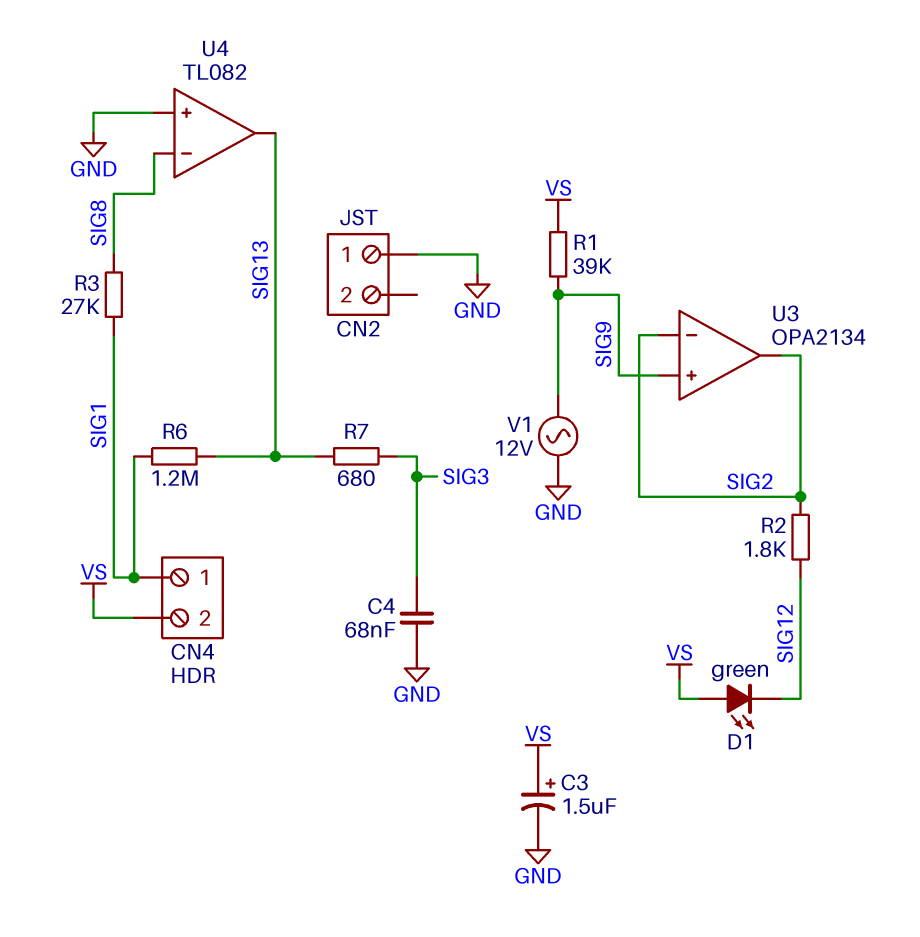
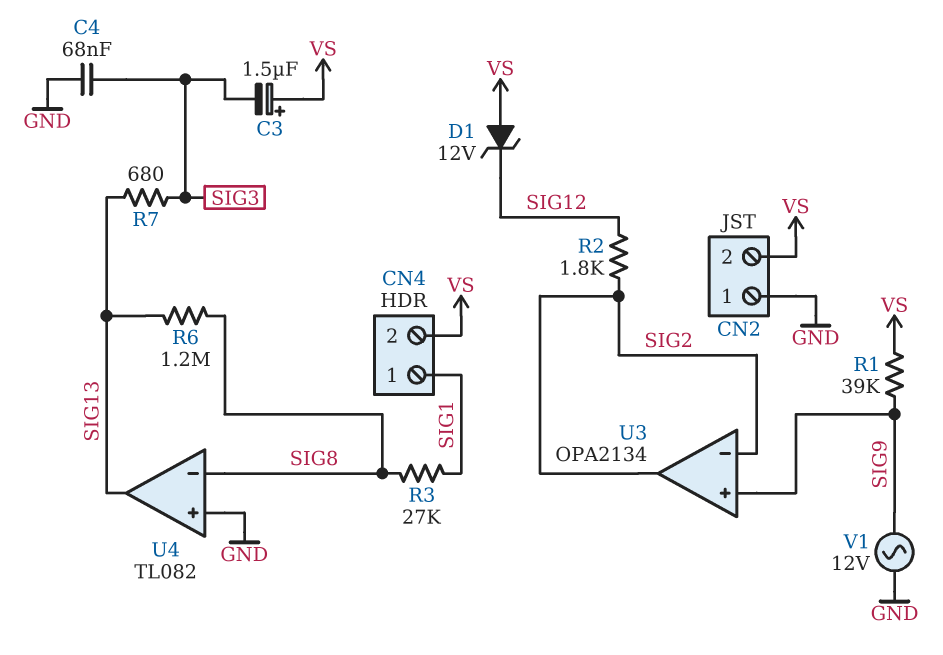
C3: 1.5uF (plus VS, minus GND) -> 1.5uF (plus VS, minus SIG3)
CN2 pin 2: none -> VS
D1: LED green (A VS, K SIG12) -> zener 12V (A VS, K SIG12)
R6: 1.2M (SIG1, SIG13) -> 1.2M (SIG8, SIG13)

